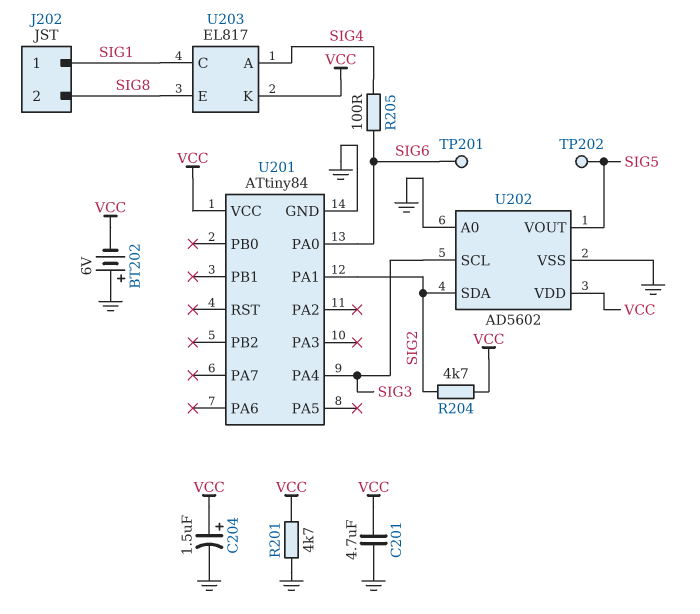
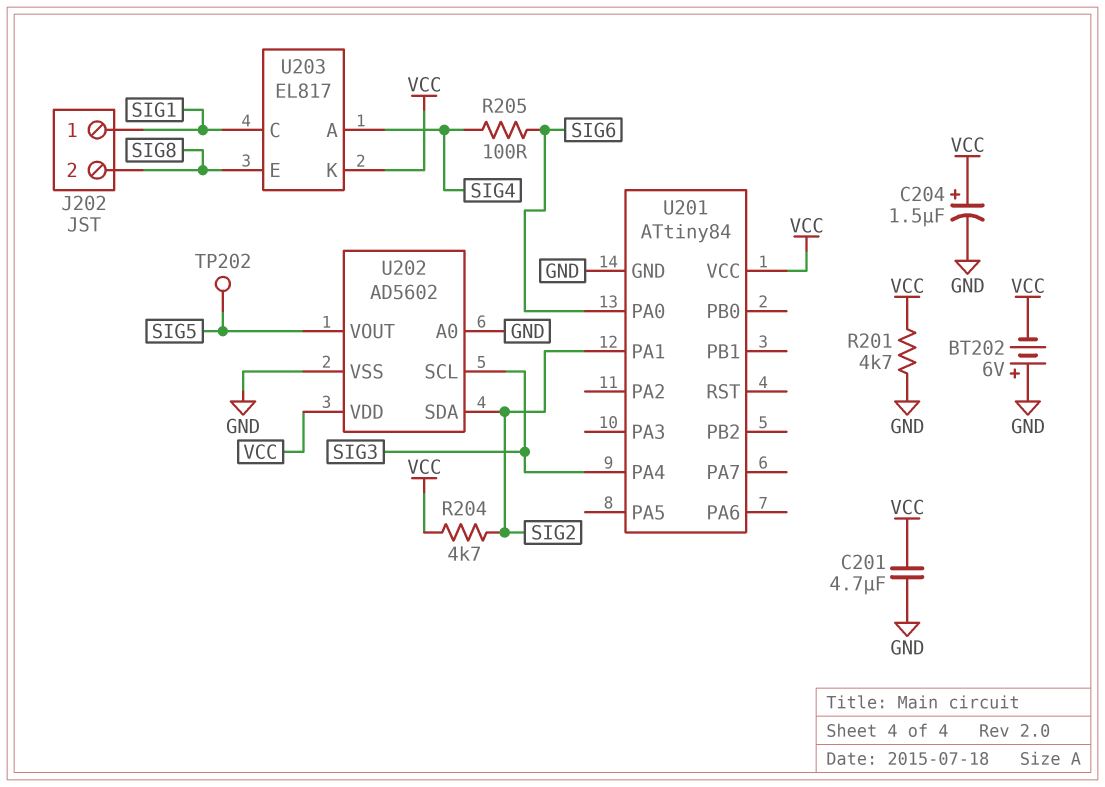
TP201: test point (SIG6) -> none

